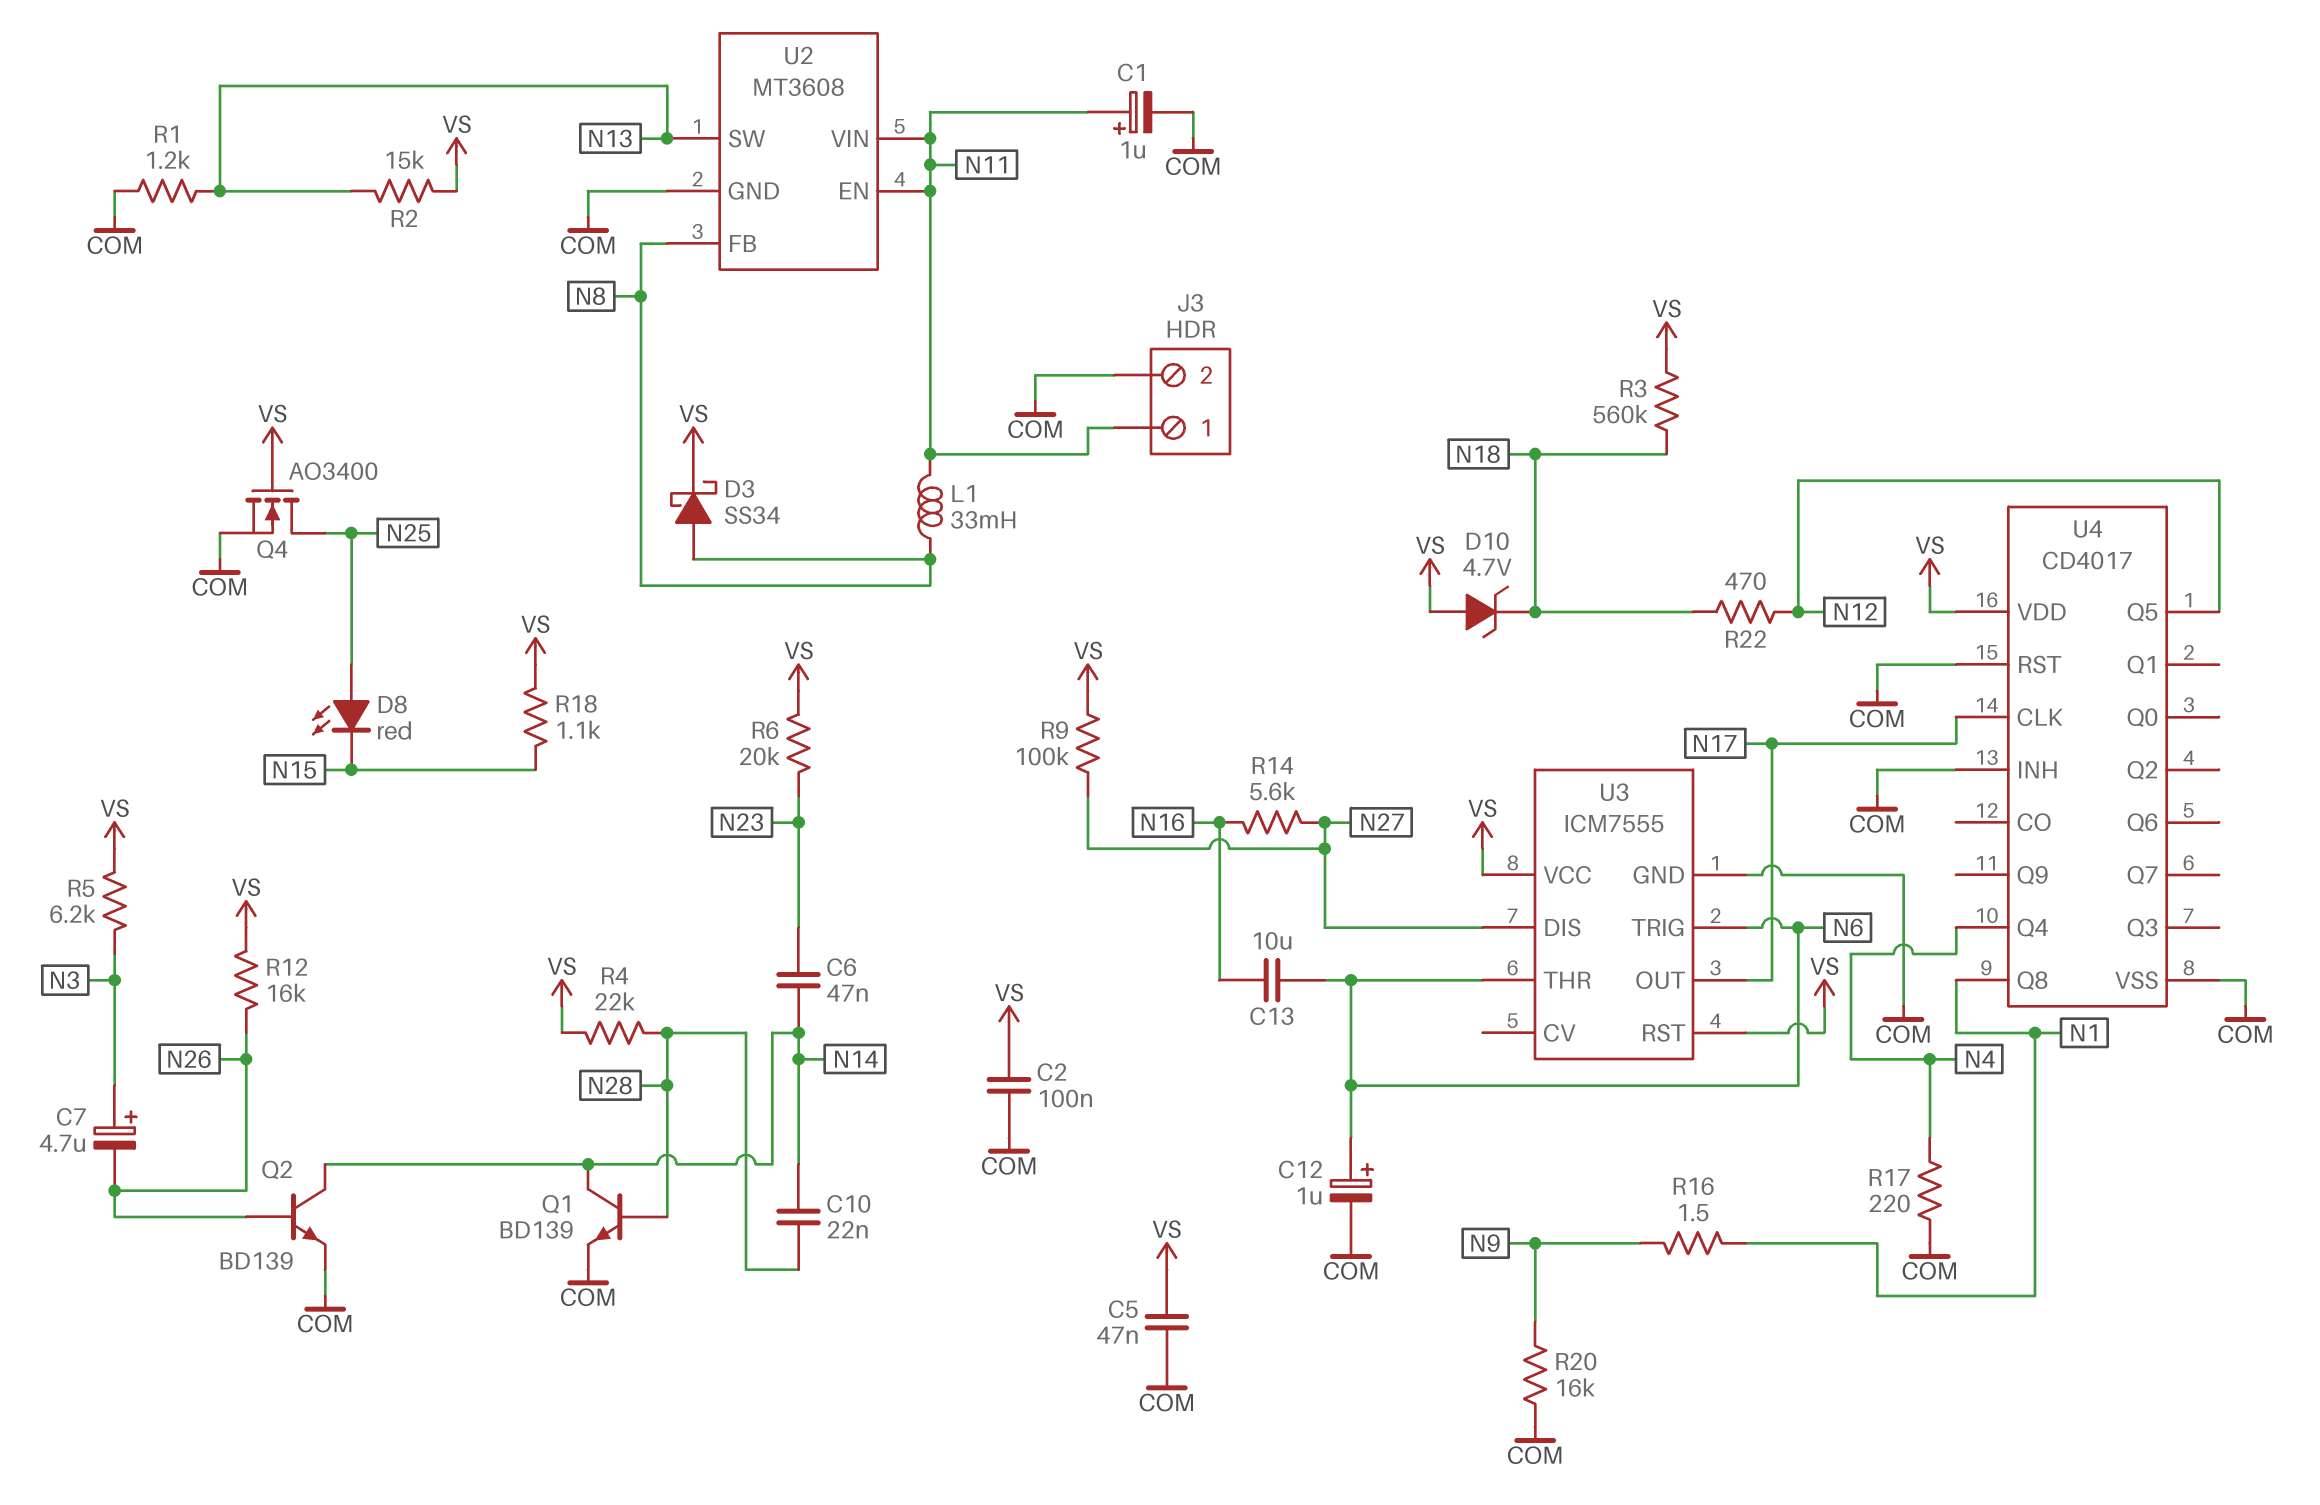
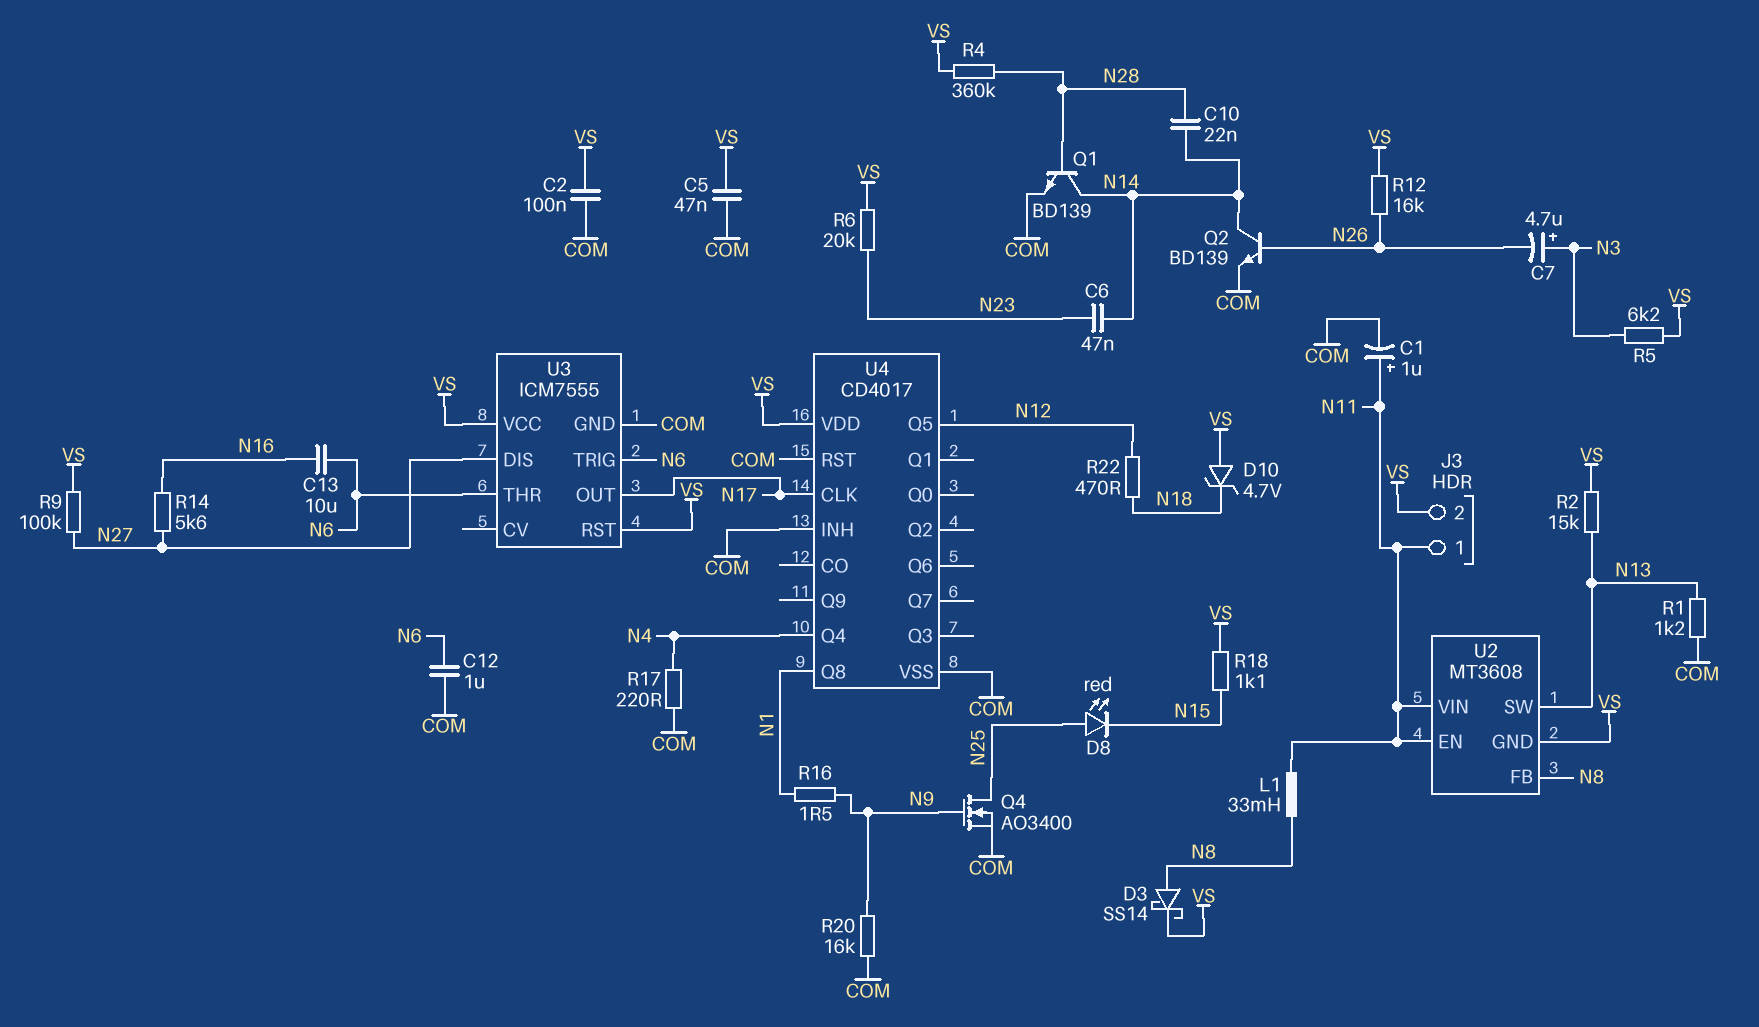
C12: 1uF (plus N6, minus COM) -> 1uF (COM, N6)
D3: schottky SS34 (A N8, K VS) -> schottky SS14 (A N8, K VS)
J3 pin 2: COM -> VS
Q4: NMOS AO3400 (G VS, D N25, S COM) -> NMOS AO3400 (G N9, D N25, S COM)
R3: 560k (N18, VS) -> none
R4: 22k (N28, VS) -> 360k (N28, VS)
U2 pin GND: COM -> VS

